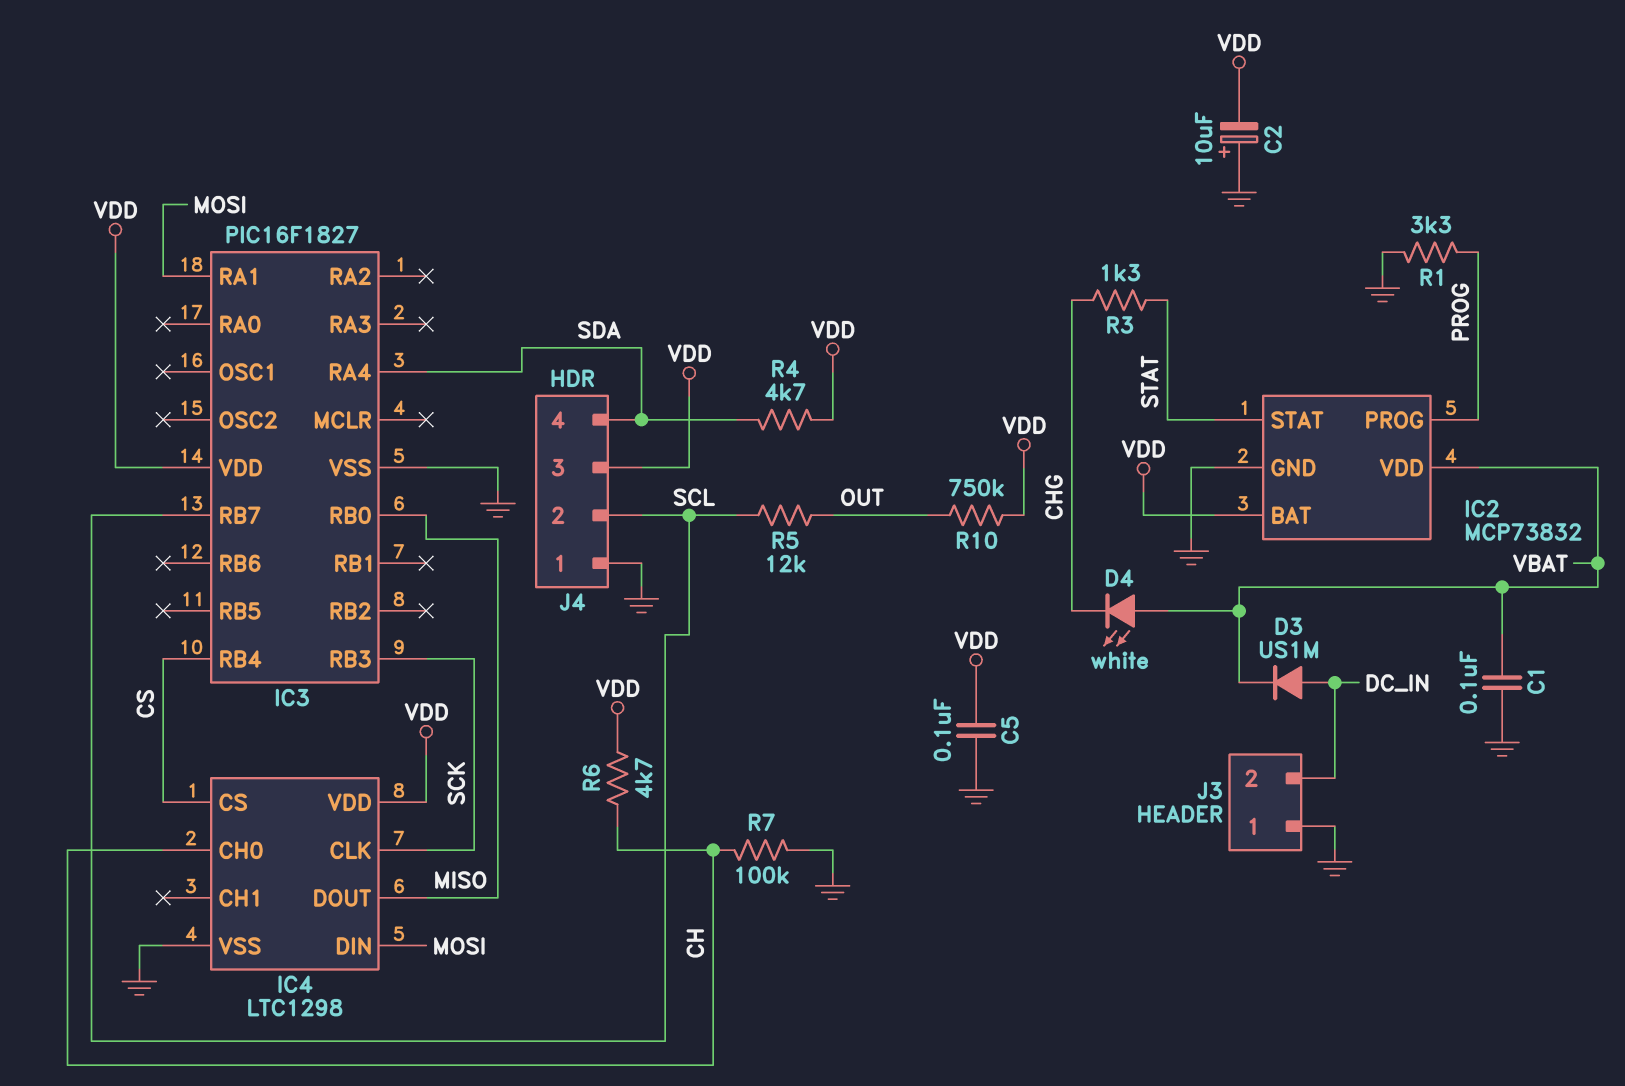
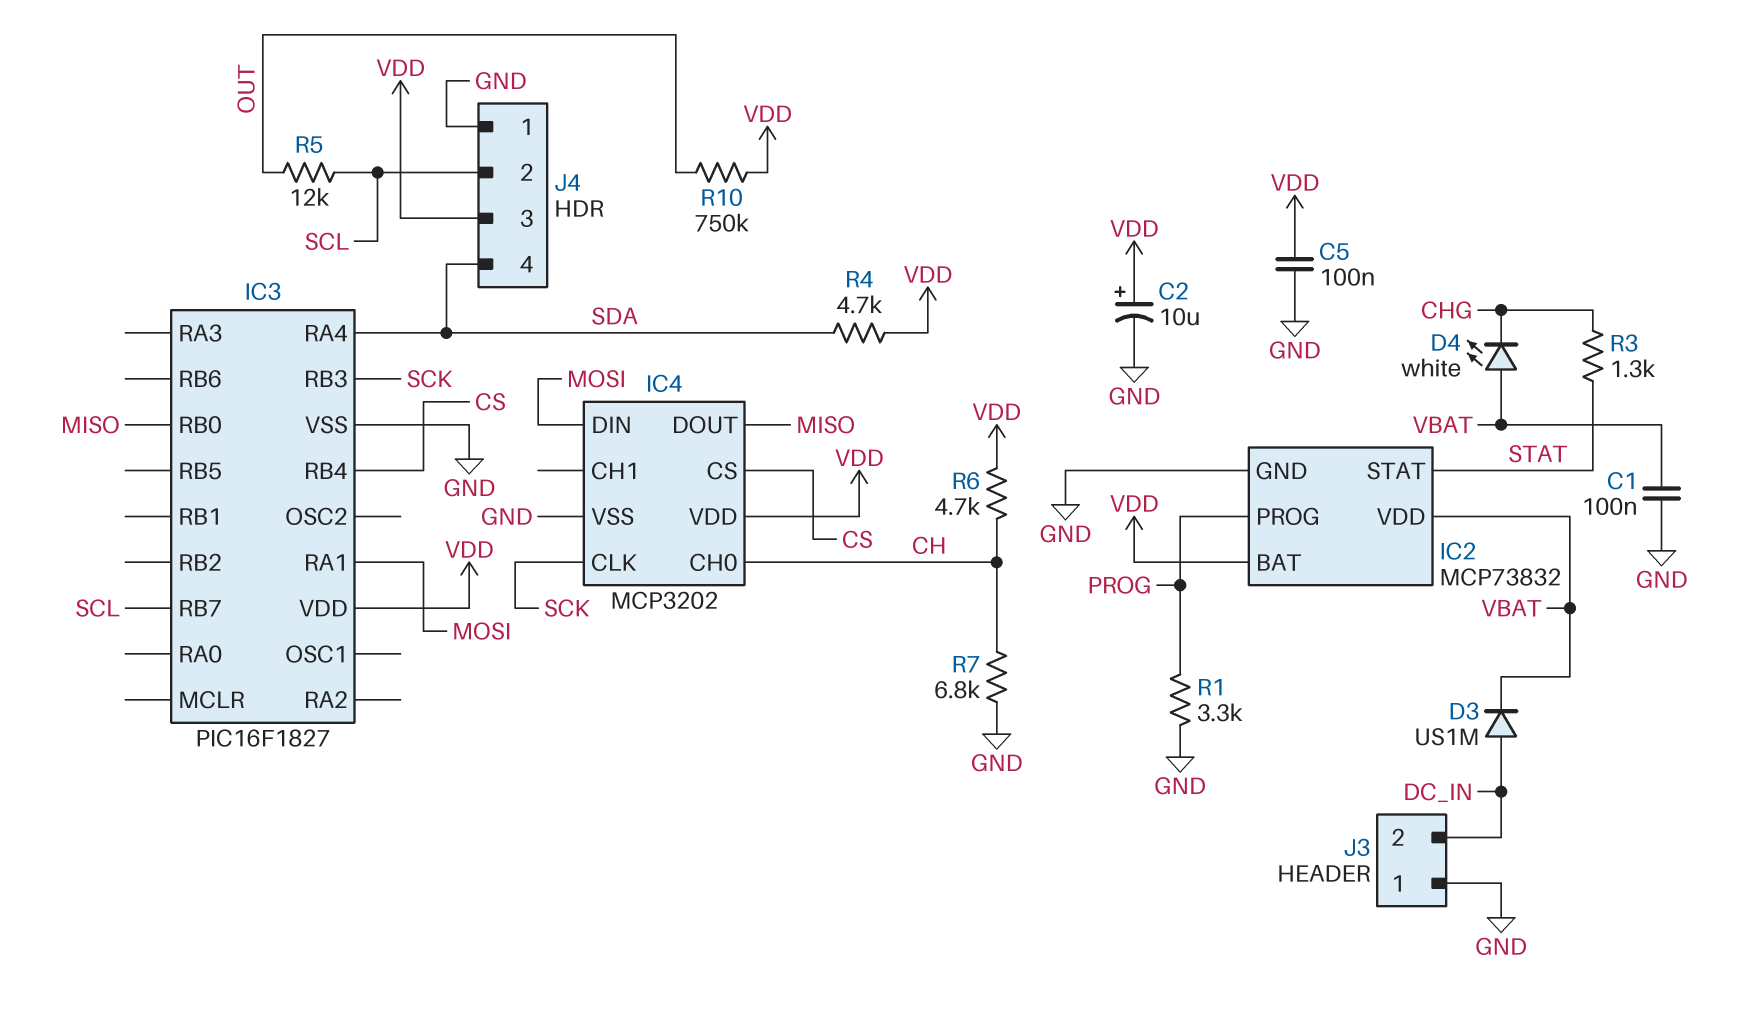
C2: 10uF (plus GND, minus VDD) -> 10uF (plus VDD, minus GND)
IC4: LTC1298 -> MCP3202
R7: 100k (CH, GND) -> 6.8k (CH, GND)

